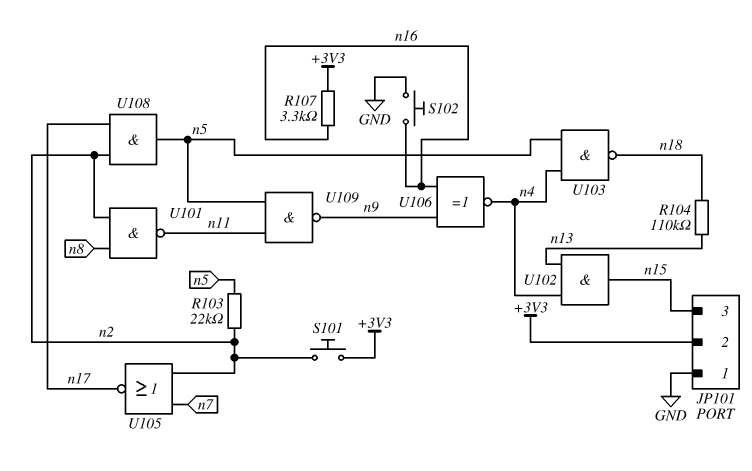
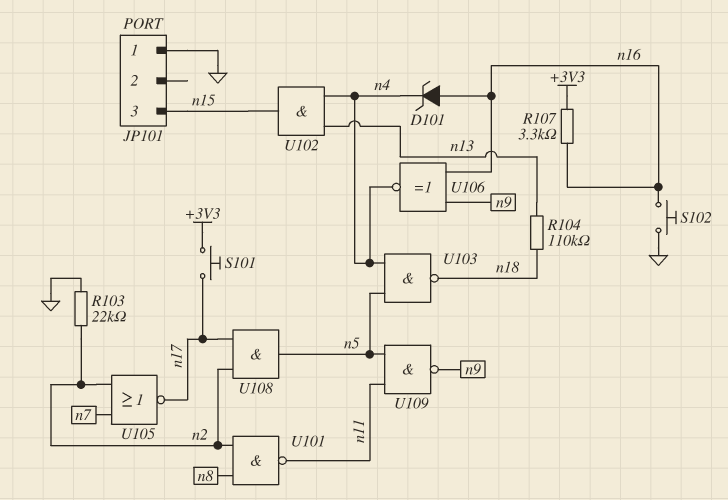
D101: none -> zener (A n16, K n4)
JP101 pin 2: +3V3 -> none
R103: 22k (n2, n5) -> 22k (GND, n2)
S101: button (+3V3, n2) -> button (+3V3, n17)

